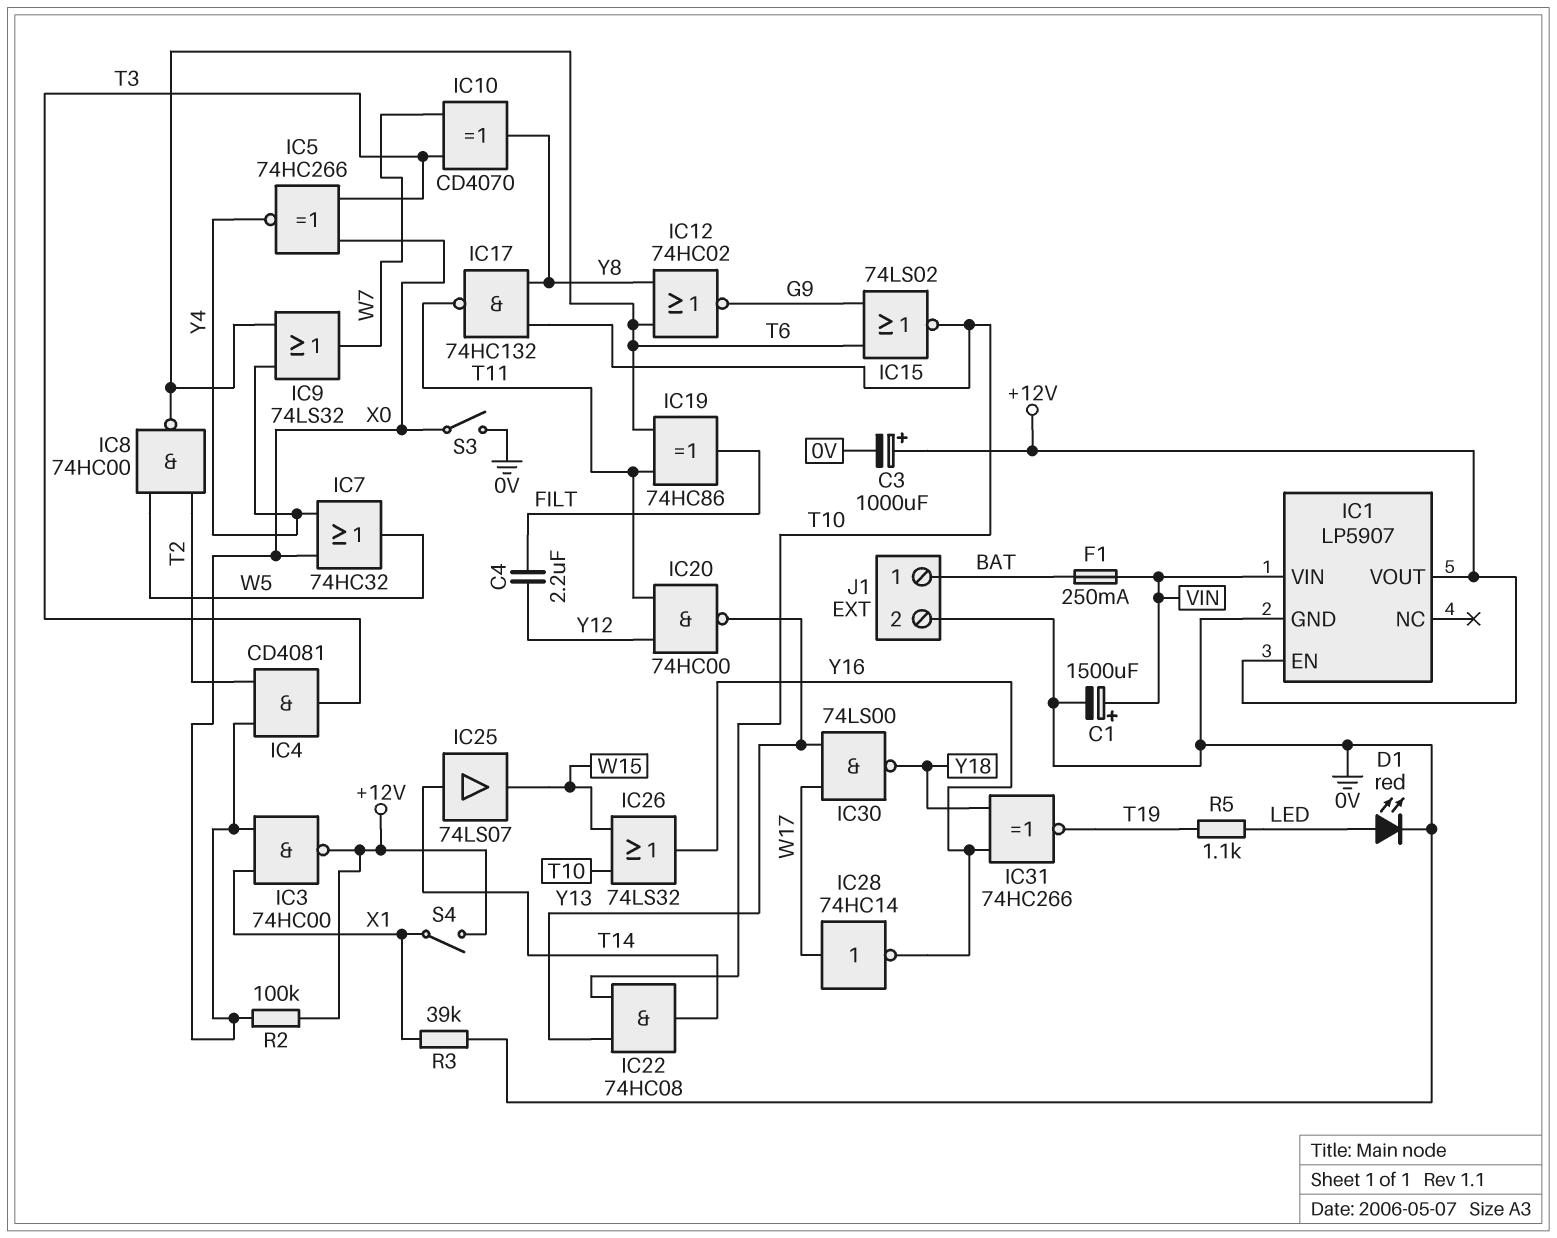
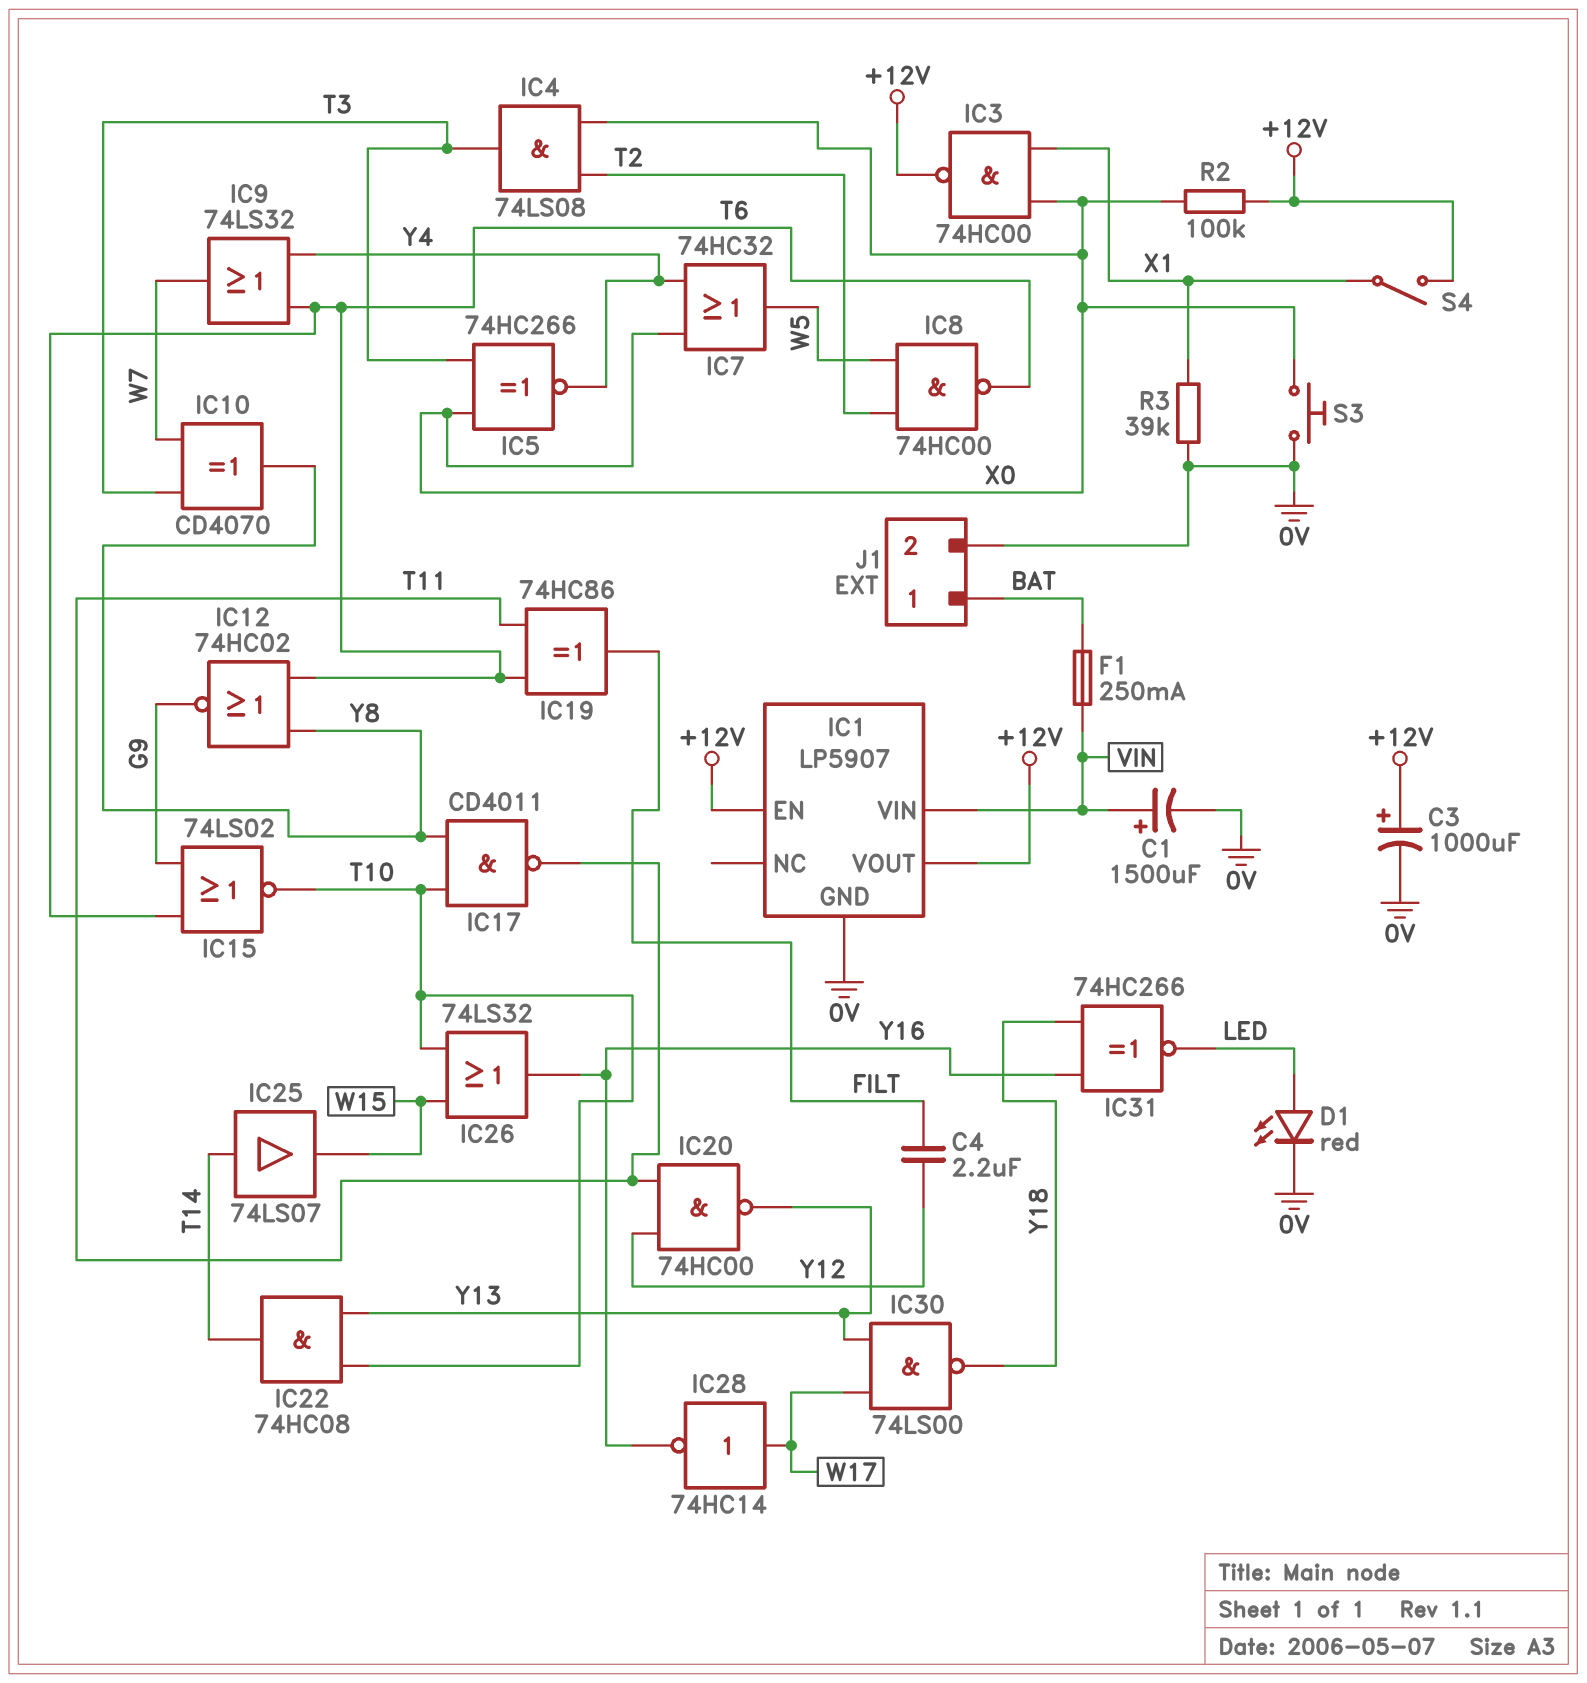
IC4: AND CD4081 (in T2, in X0, out T3) -> AND 74LS08 (in T2, in X0, out T3)
IC17: NAND 74HC132 (in T10, in Y8, out T11) -> NAND CD4011 (in T10, in Y8, out T11)
IC31: XNOR 74HC266 (in Y16, in Y18, out T19) -> XNOR 74HC266 (in Y16, in Y18, out LED)
R5: 1.1k (LED, T19) -> none
S3: switch (0V, X0) -> button (0V, X0)

